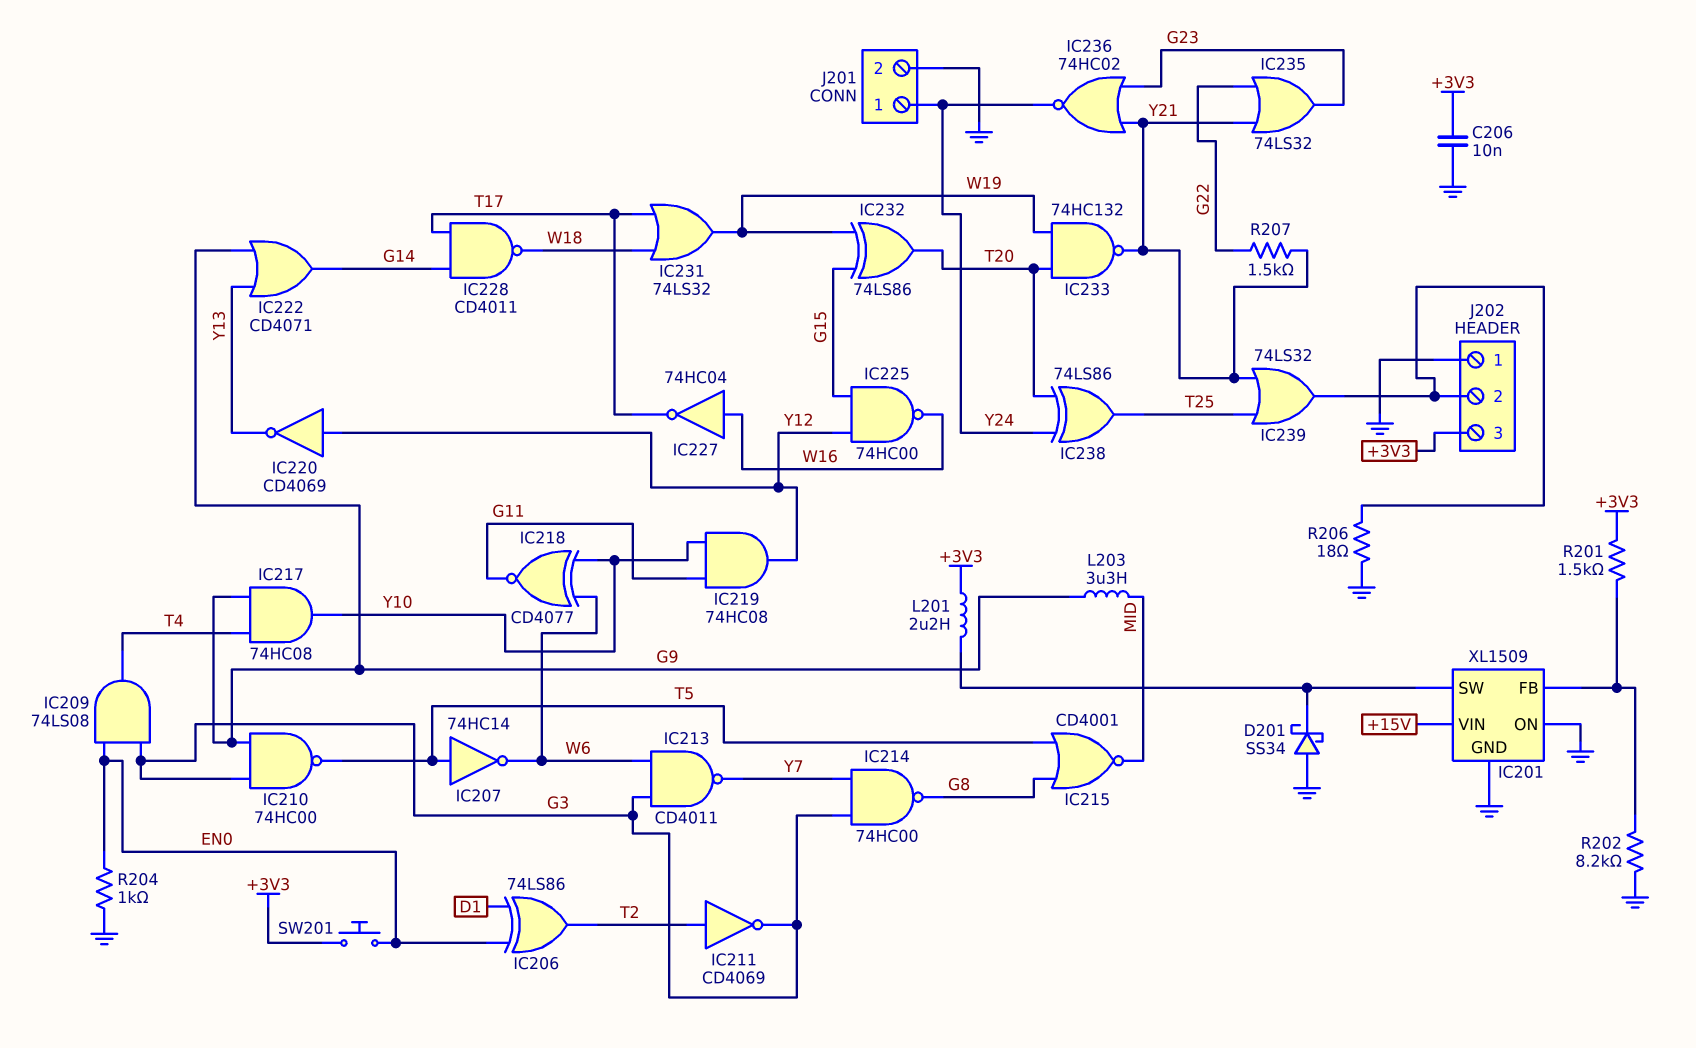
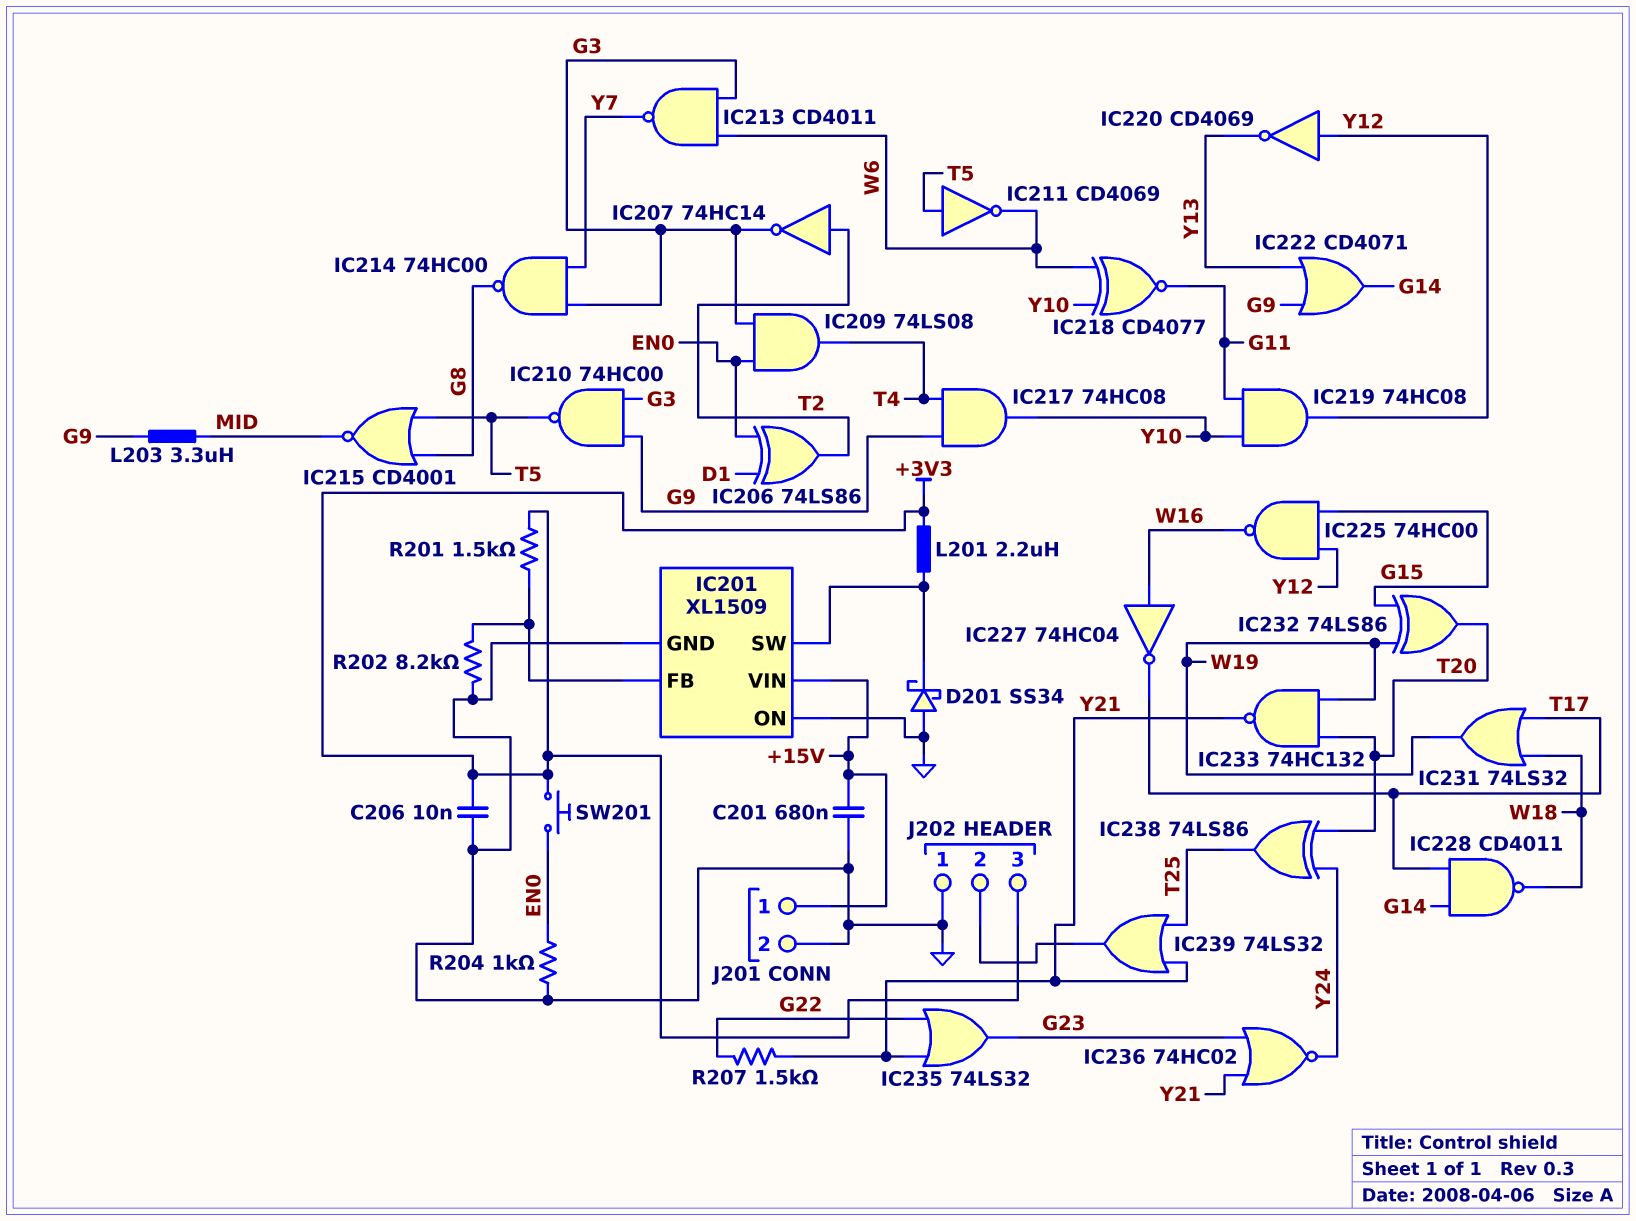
C201: none -> 680nF (+15V, GND)
IC207: NOT 74HC14 (in T5, out W6) -> NOT 74HC14 (in T2, out G3)
IC211: NOT CD4069 (in T2, out G3) -> NOT CD4069 (in T5, out W6)
J201 pin 1: Y24 -> +15V
R206: 18 (GND, J202/2) -> none

